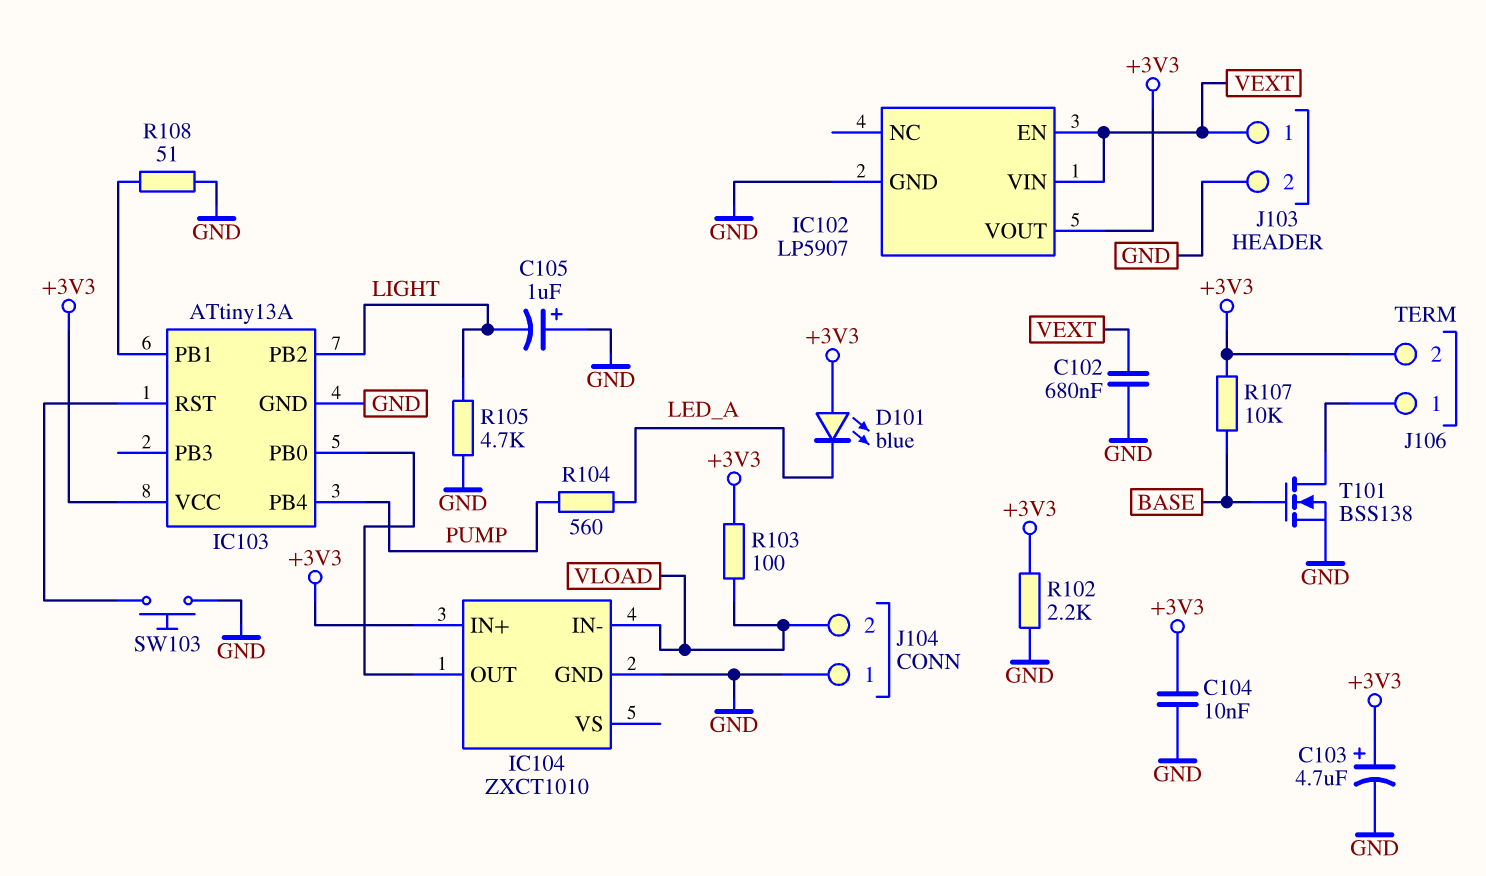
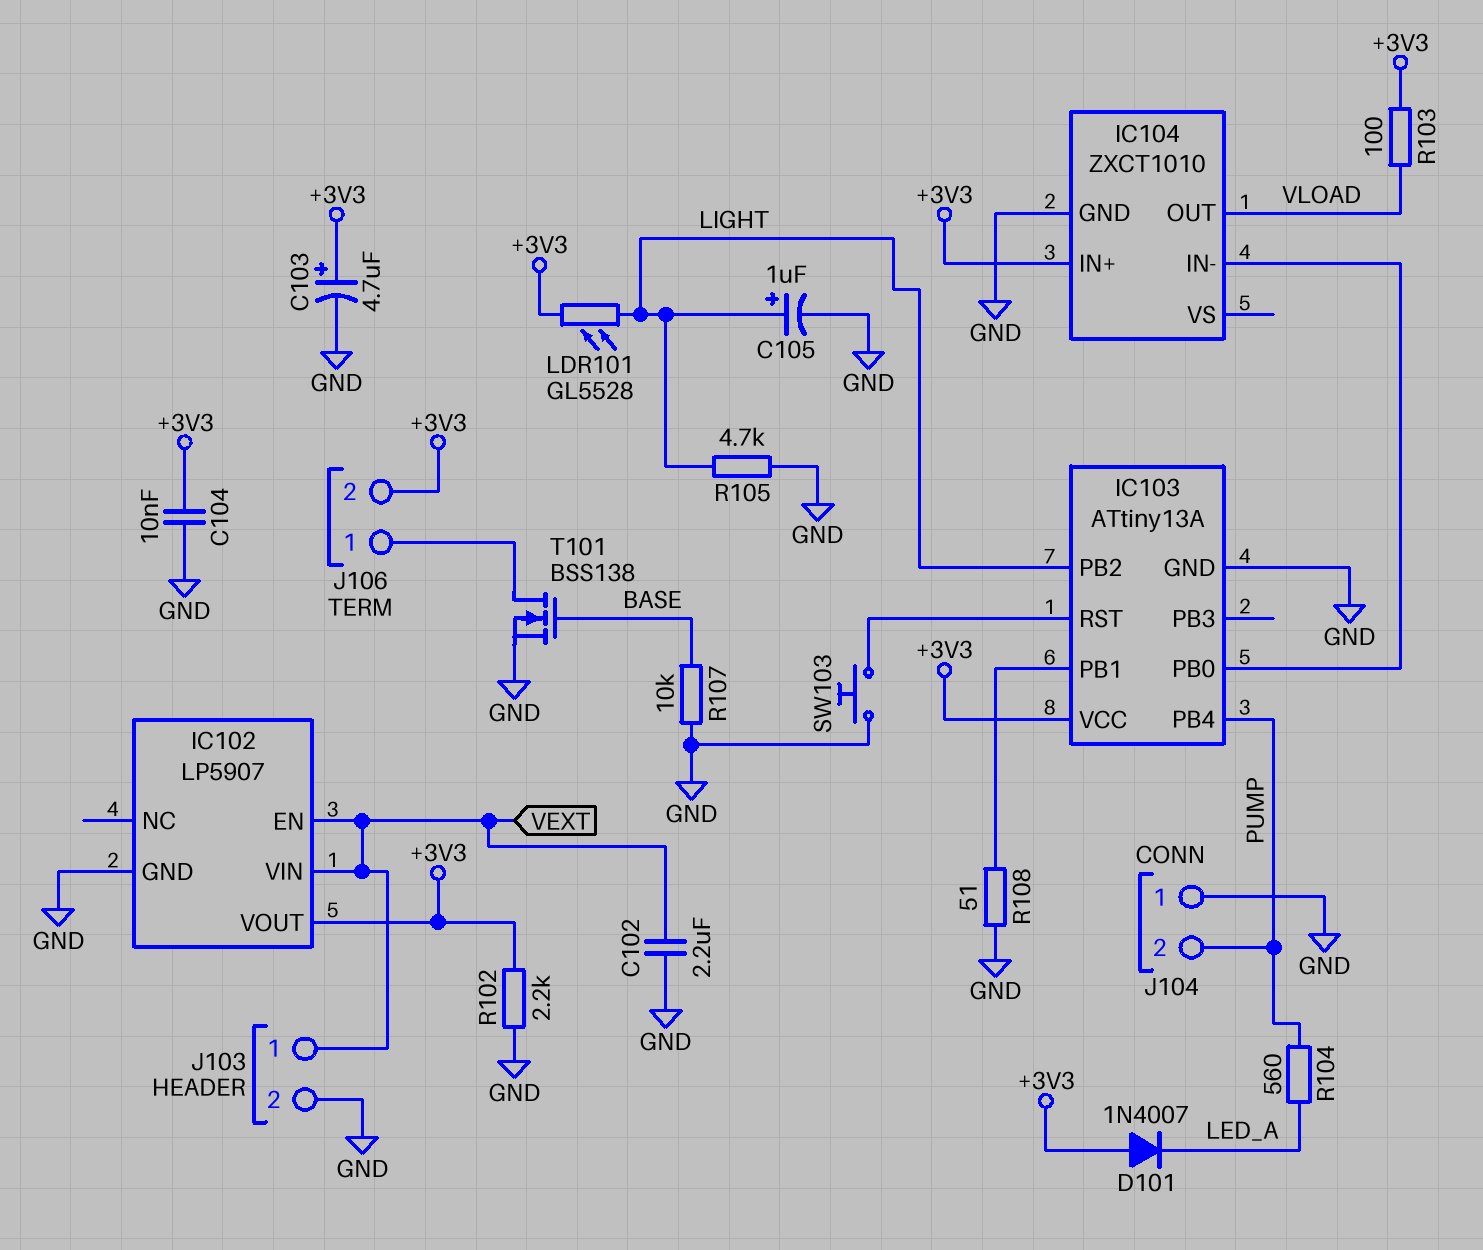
C102: 680nF (GND, VEXT) -> 2.2uF (GND, VEXT)
C105: 1uF (plus GND, minus LIGHT) -> 1uF (plus LIGHT, minus GND)
D101: LED blue (A +3V3, K LED_A) -> diode 1N4007 (A +3V3, K LED_A)
IC104 pin IN-: VLOAD -> IC103/PB0
IC104 pin OUT: IC103/PB0 -> VLOAD
J104 pin 2: VLOAD -> PUMP
LDR101: none -> GL5528 (+3V3, LIGHT)
R107: 10k (+3V3, BASE) -> 10k (BASE, GND)

